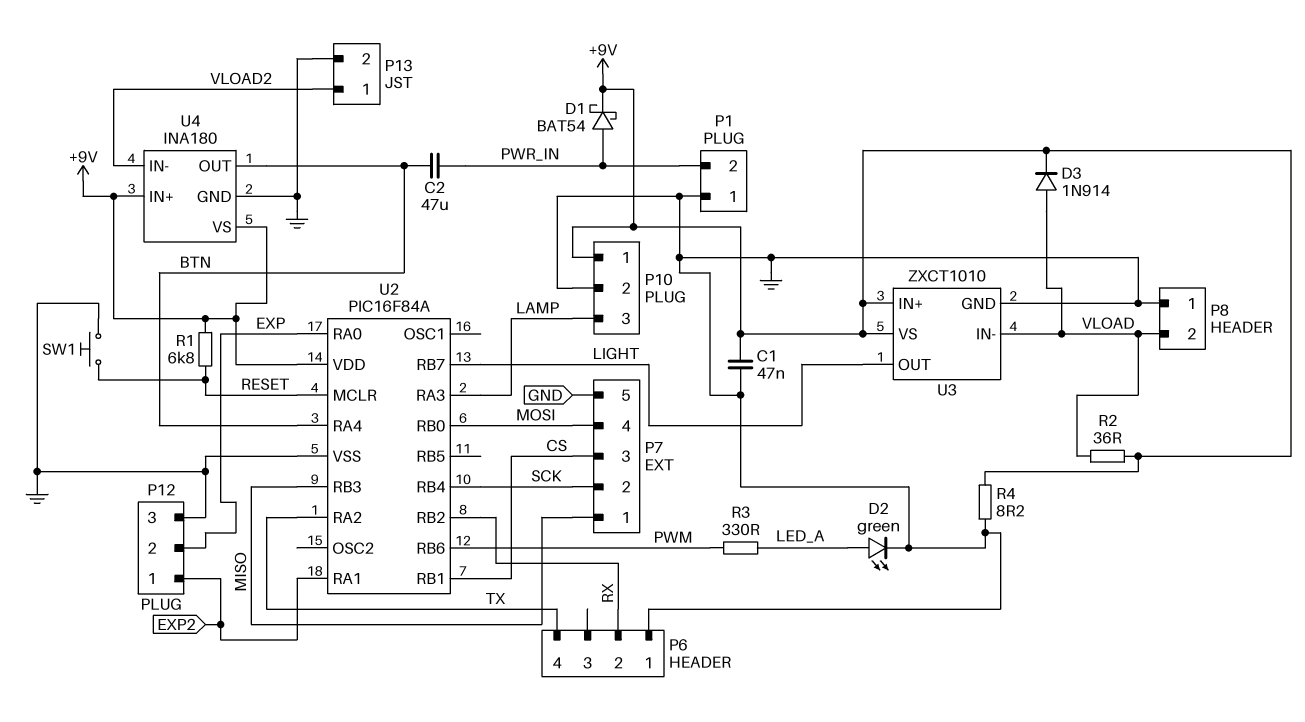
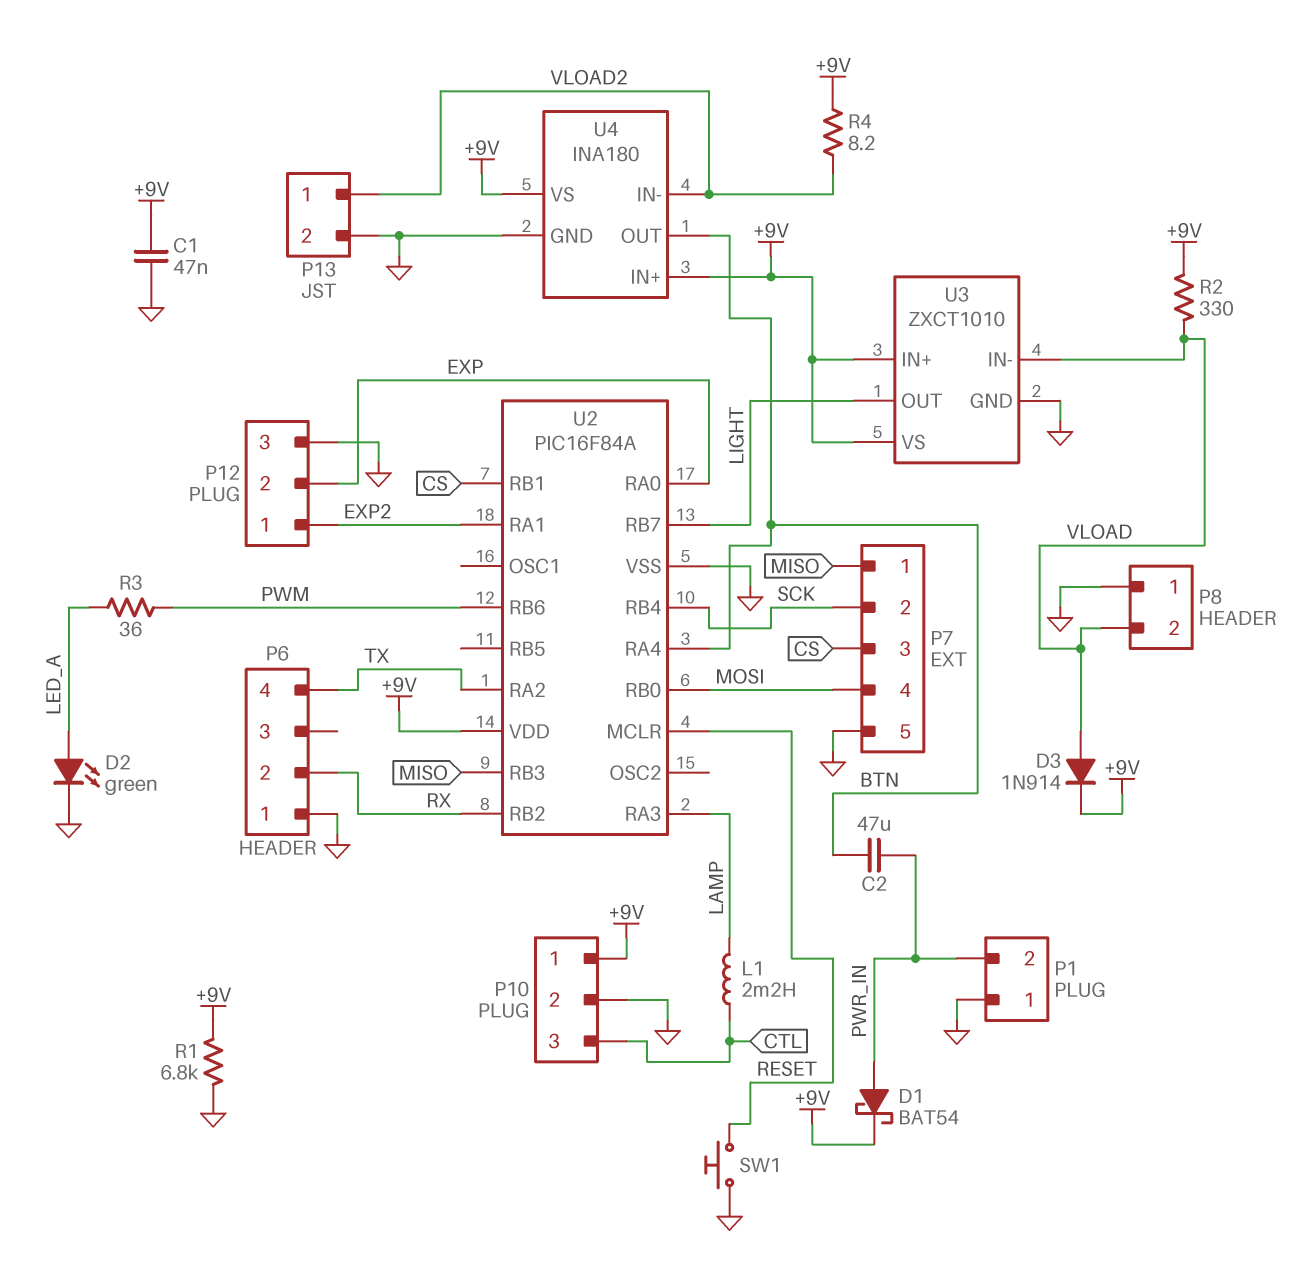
L1: none -> 2.2mH (CTL, LAMP)
P10 pin 3: LAMP -> CTL
R1: 6.8k (+9V, RESET) -> 6.8k (+9V, GND)
R2: 36 (+9V, VLOAD) -> 330 (+9V, VLOAD)
R3: 330 (LED_A, PWM) -> 36 (LED_A, PWM)
R4: 8.2 (+9V, GND) -> 8.2 (+9V, VLOAD2)

